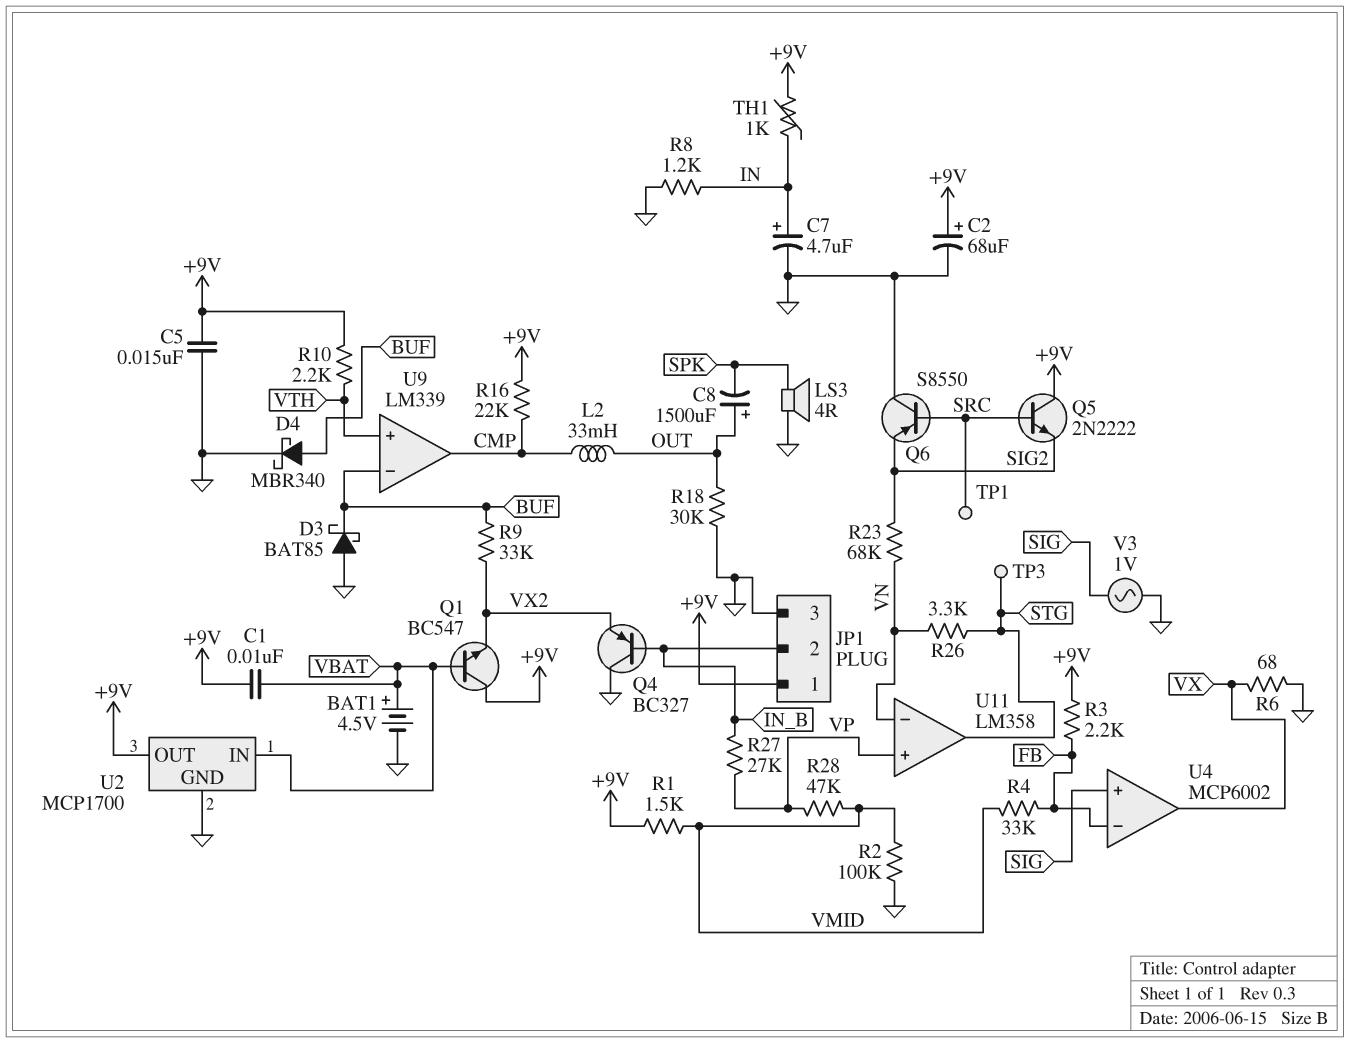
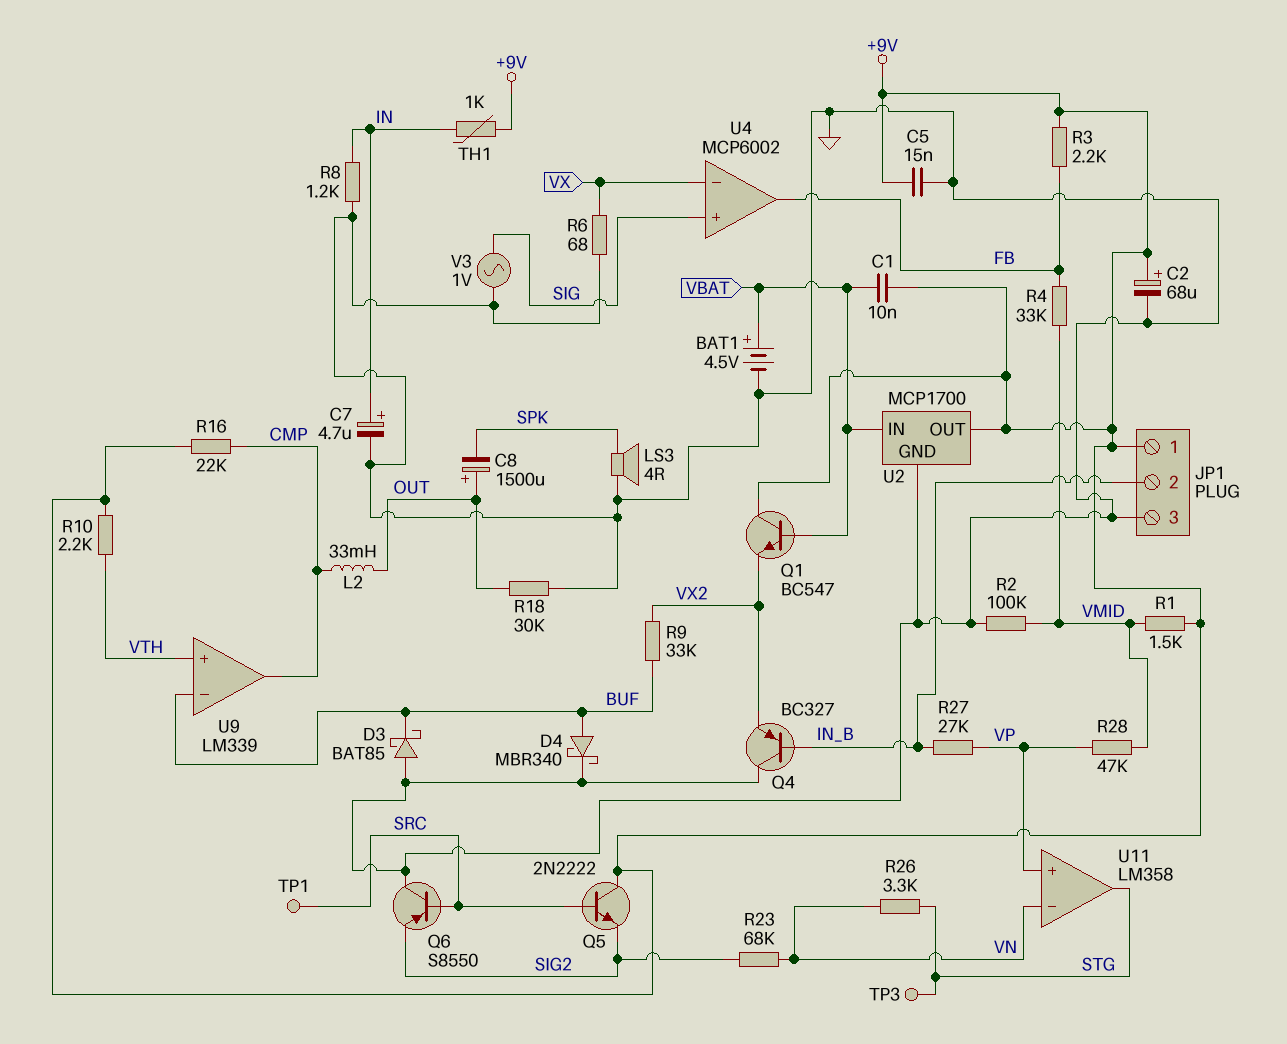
U4 pin in-: FB -> VX
U4 pin out: VX -> FB

